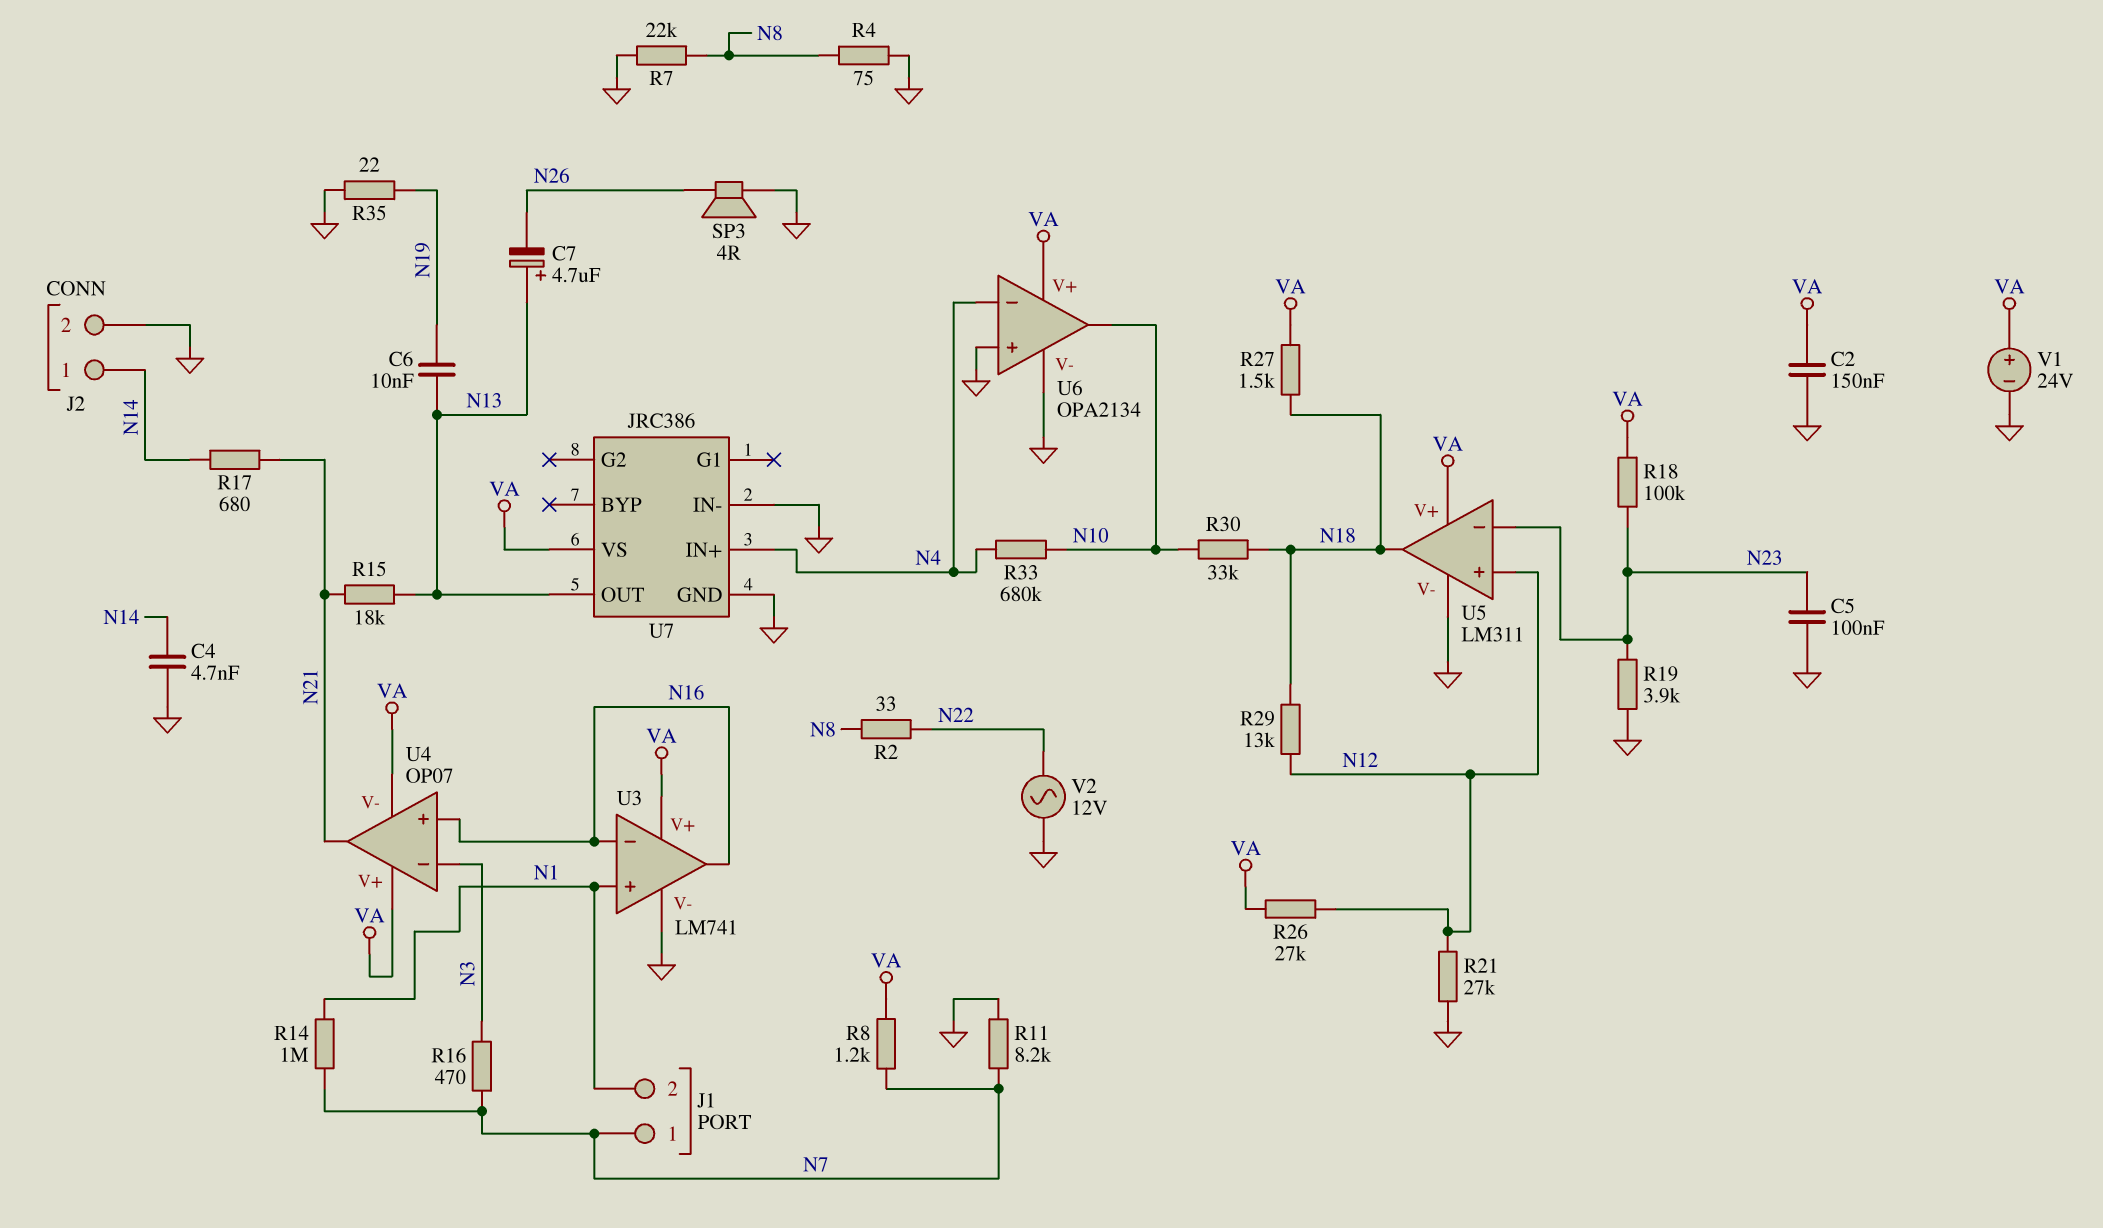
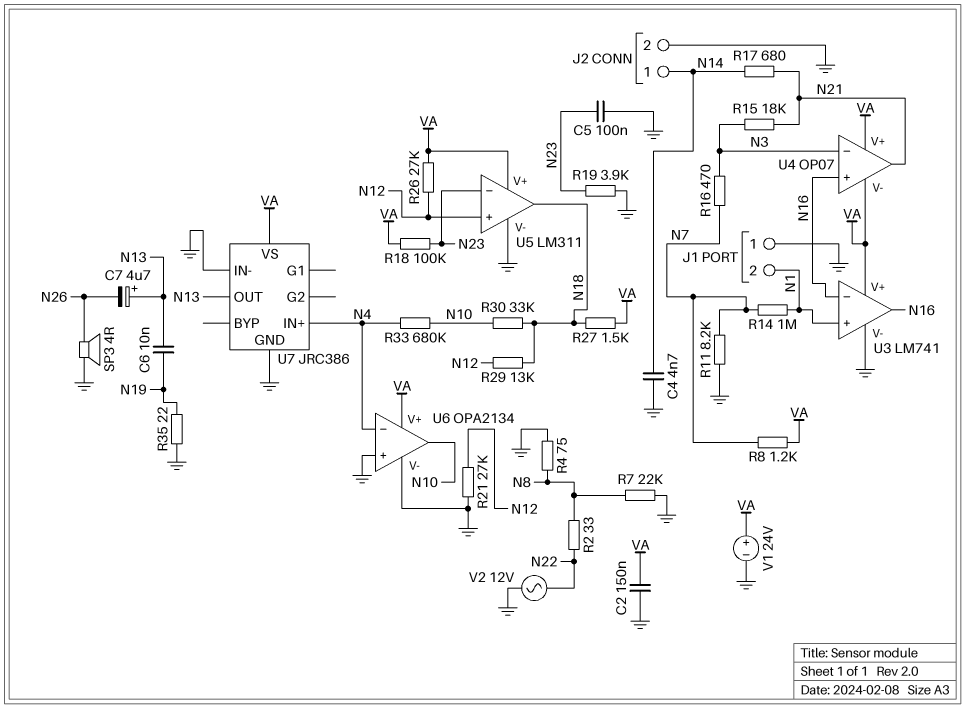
J1 pin 1: N7 -> GND
R15: 18k (N13, N21) -> 18k (N3, N21)

